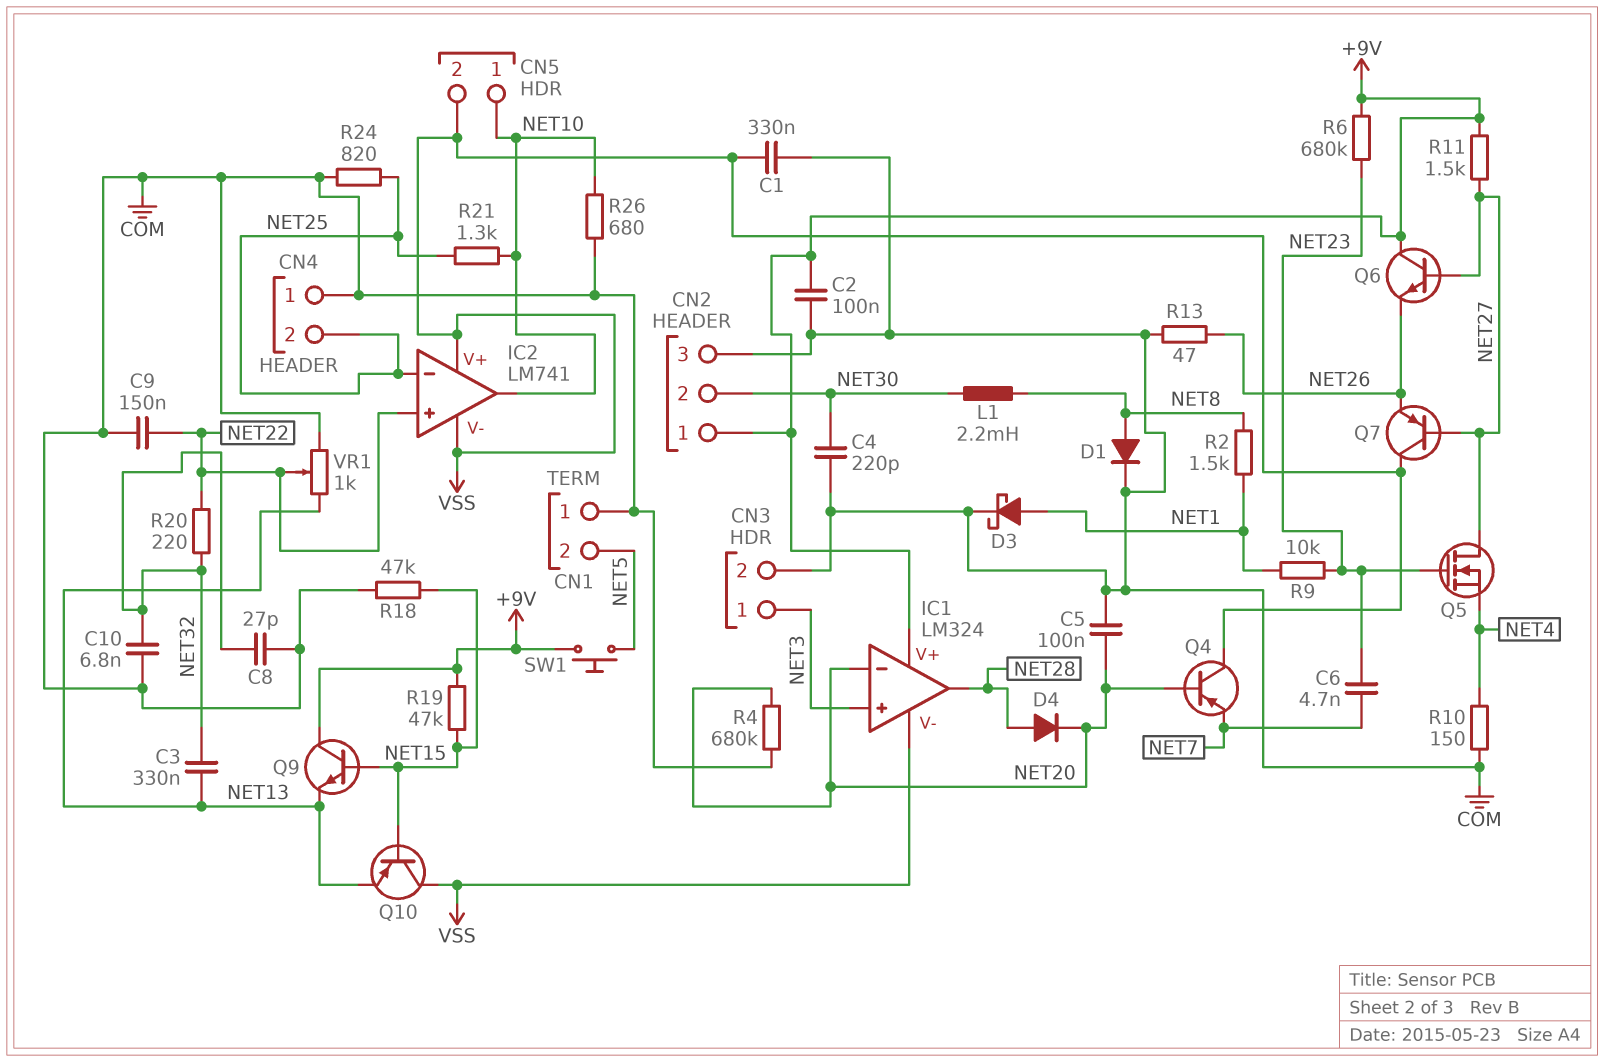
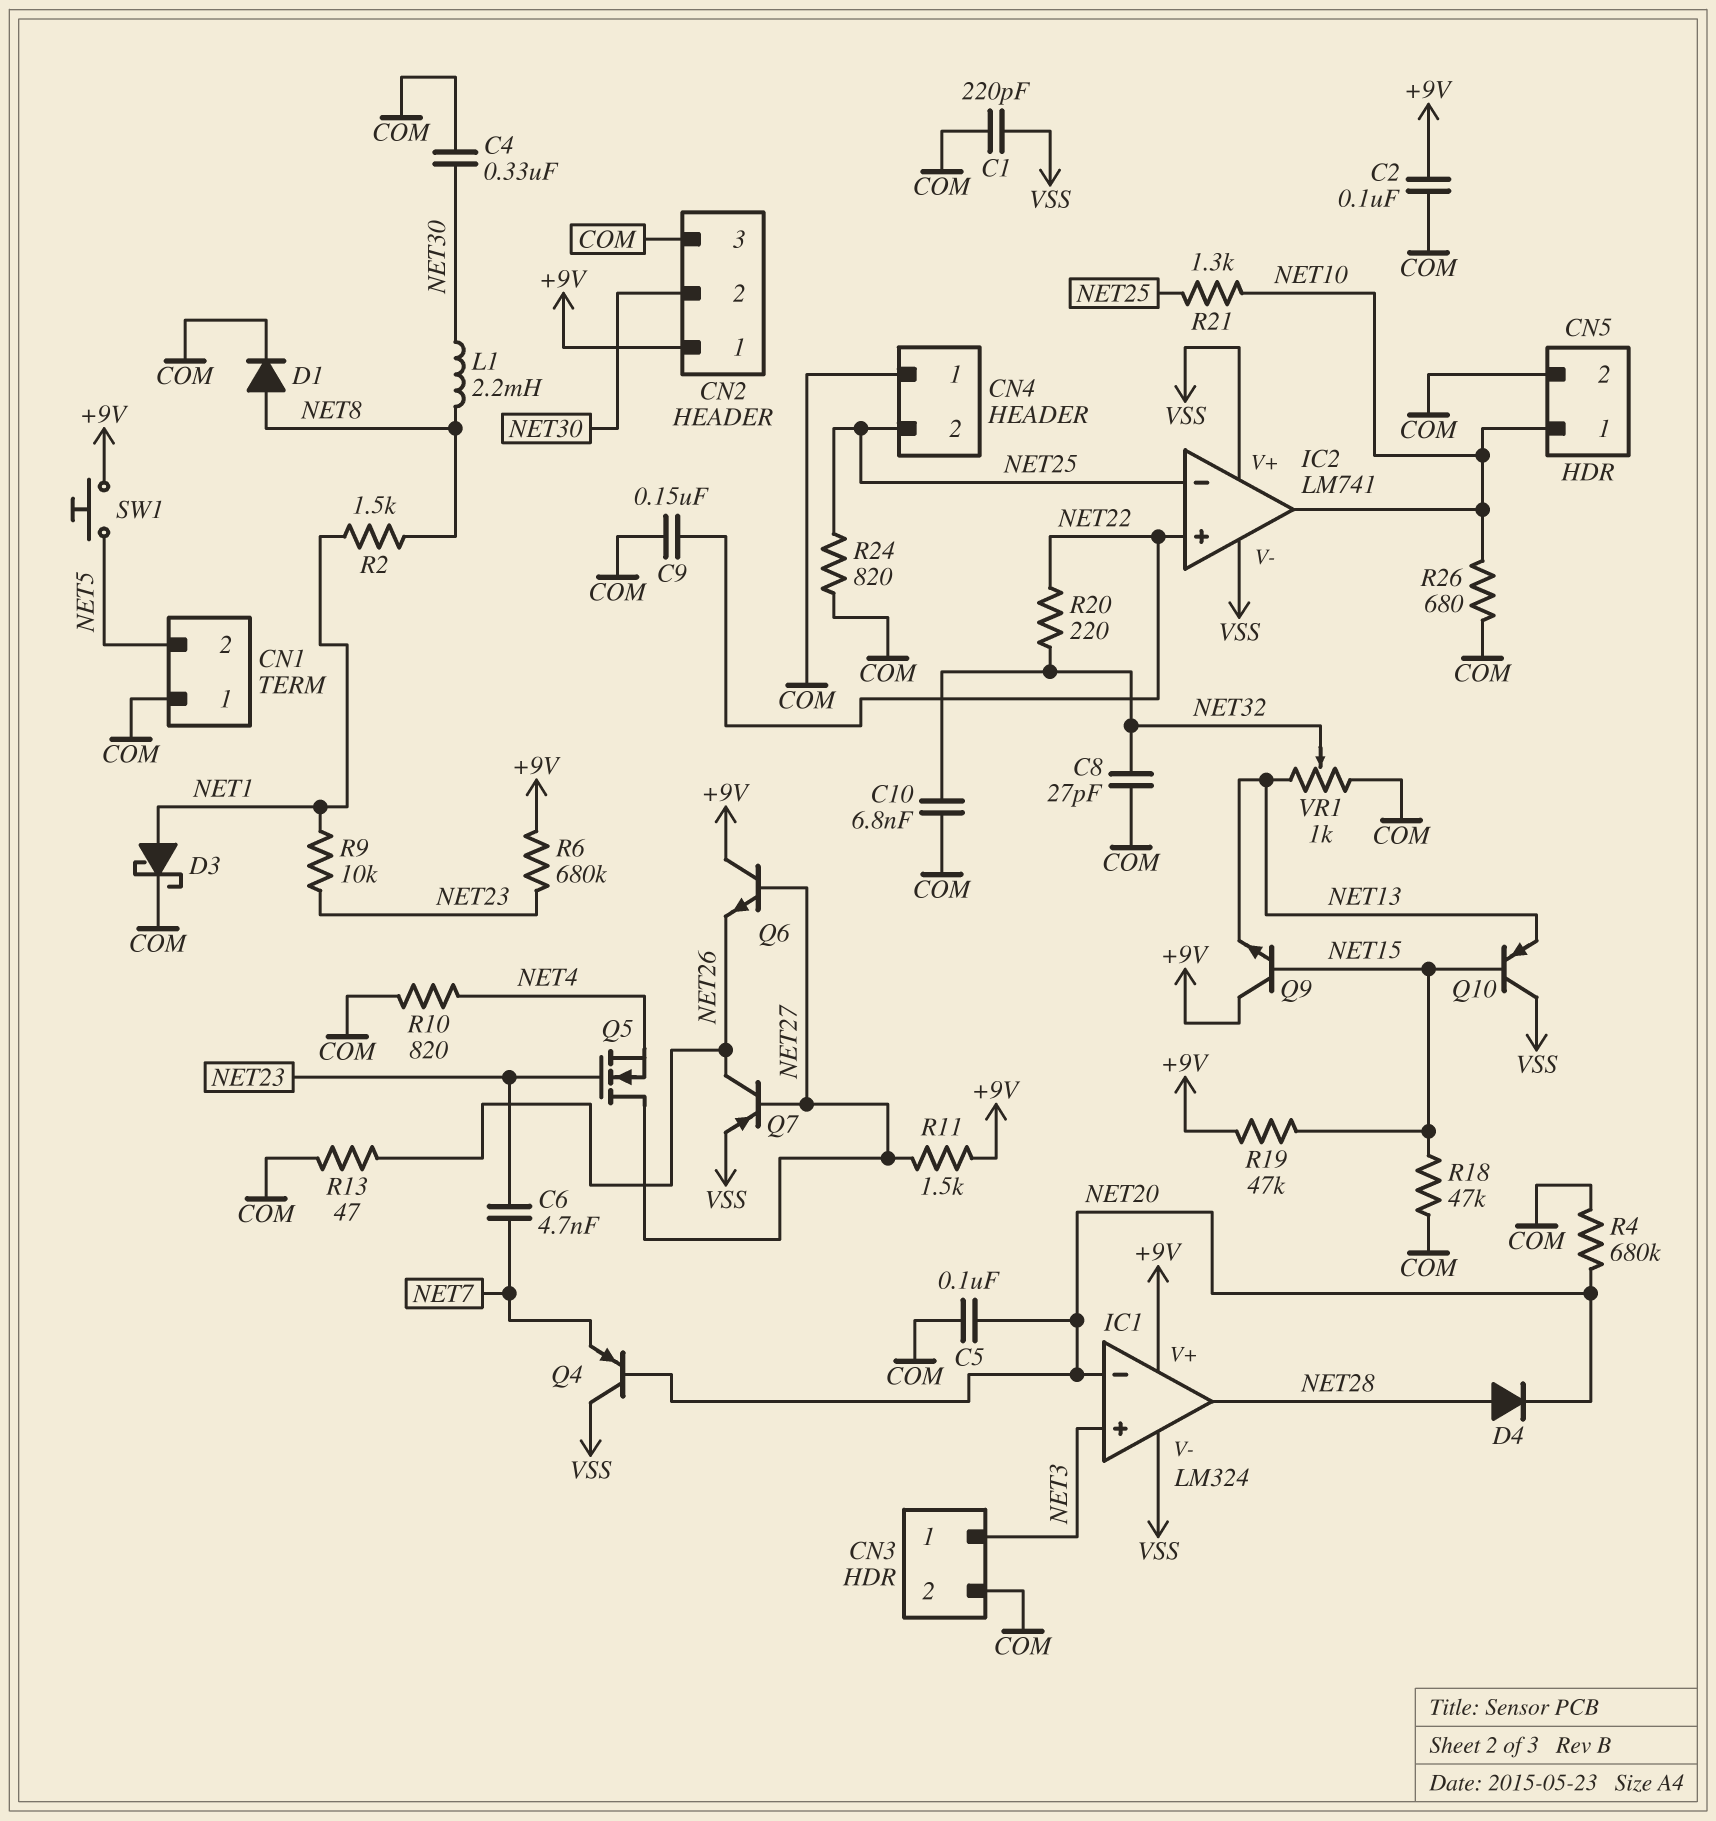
C1: 330nF (COM, VSS) -> 220pF (COM, VSS)
C3: 330nF (NET13, NET32) -> none
C4: 220pF (COM, NET30) -> 330nF (COM, NET30)
CN5 pin 2: VSS -> COM
Q7: PNP (B NET27, C VSS, E NET26) -> PNP (B NET27, C NET26, E VSS)
R10: 150 (COM, NET4) -> 820 (COM, NET4)
VR1: 1k (COM, NET13, wiper NET22) -> 1k (COM, NET13, wiper NET32)

